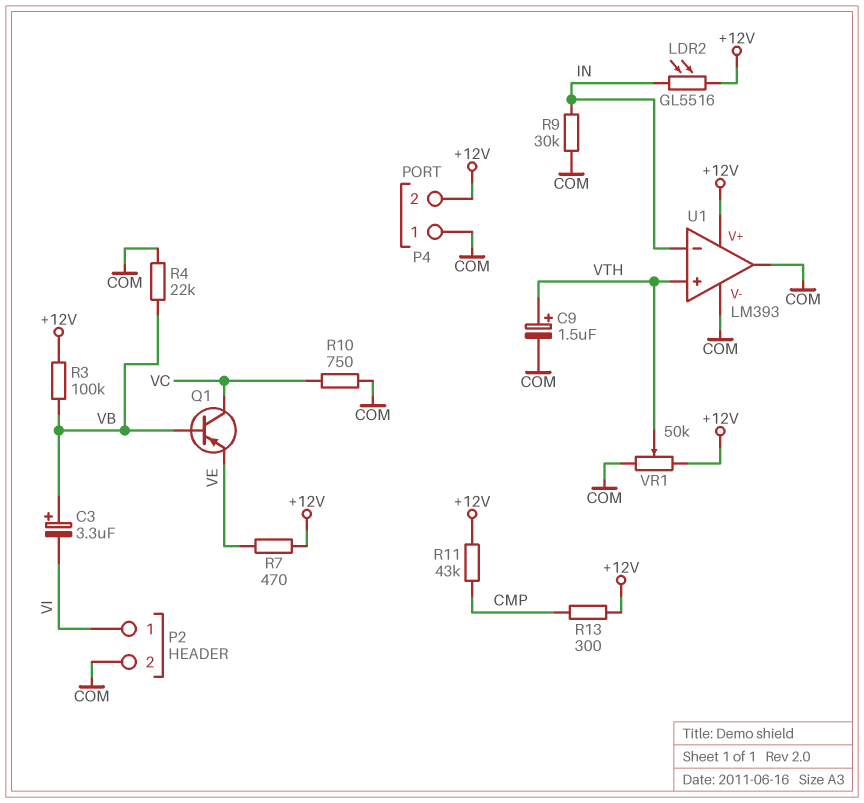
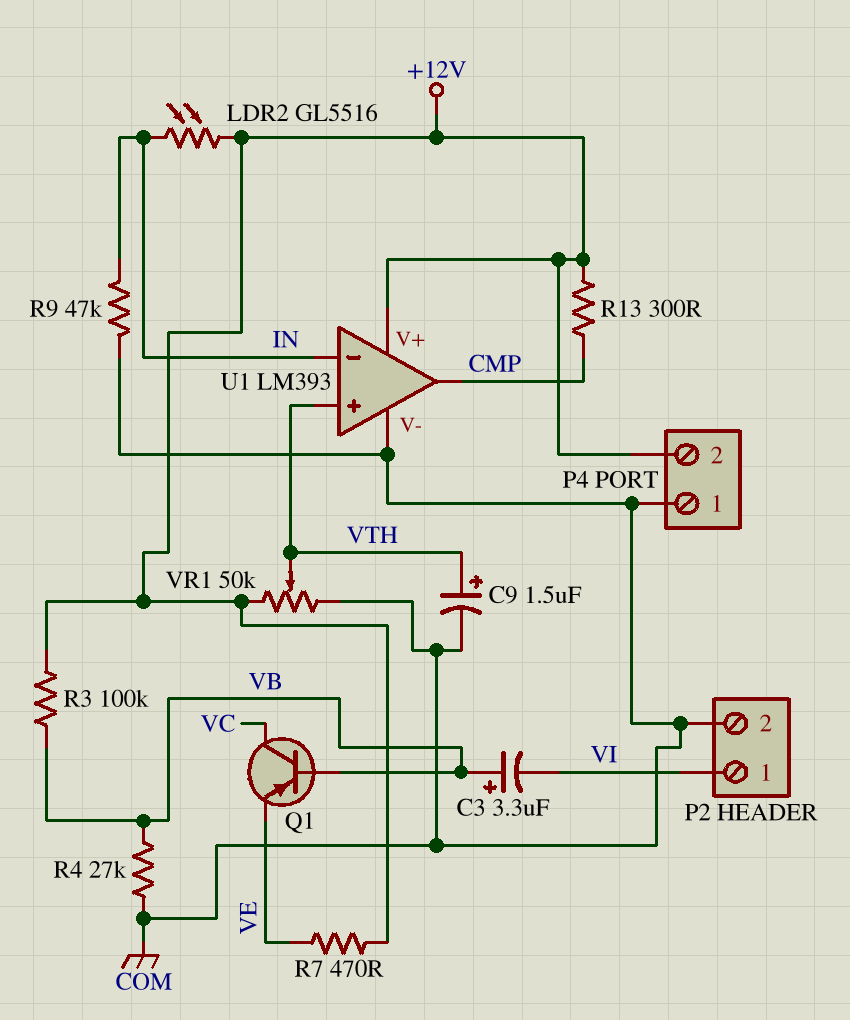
R4: 22k (COM, VB) -> 27k (COM, VB)
R9: 30k (COM, IN) -> 47k (COM, IN)
R10: 750 (COM, VC) -> none
R11: 43k (+12V, CMP) -> none
U1 pin out: COM -> CMP

